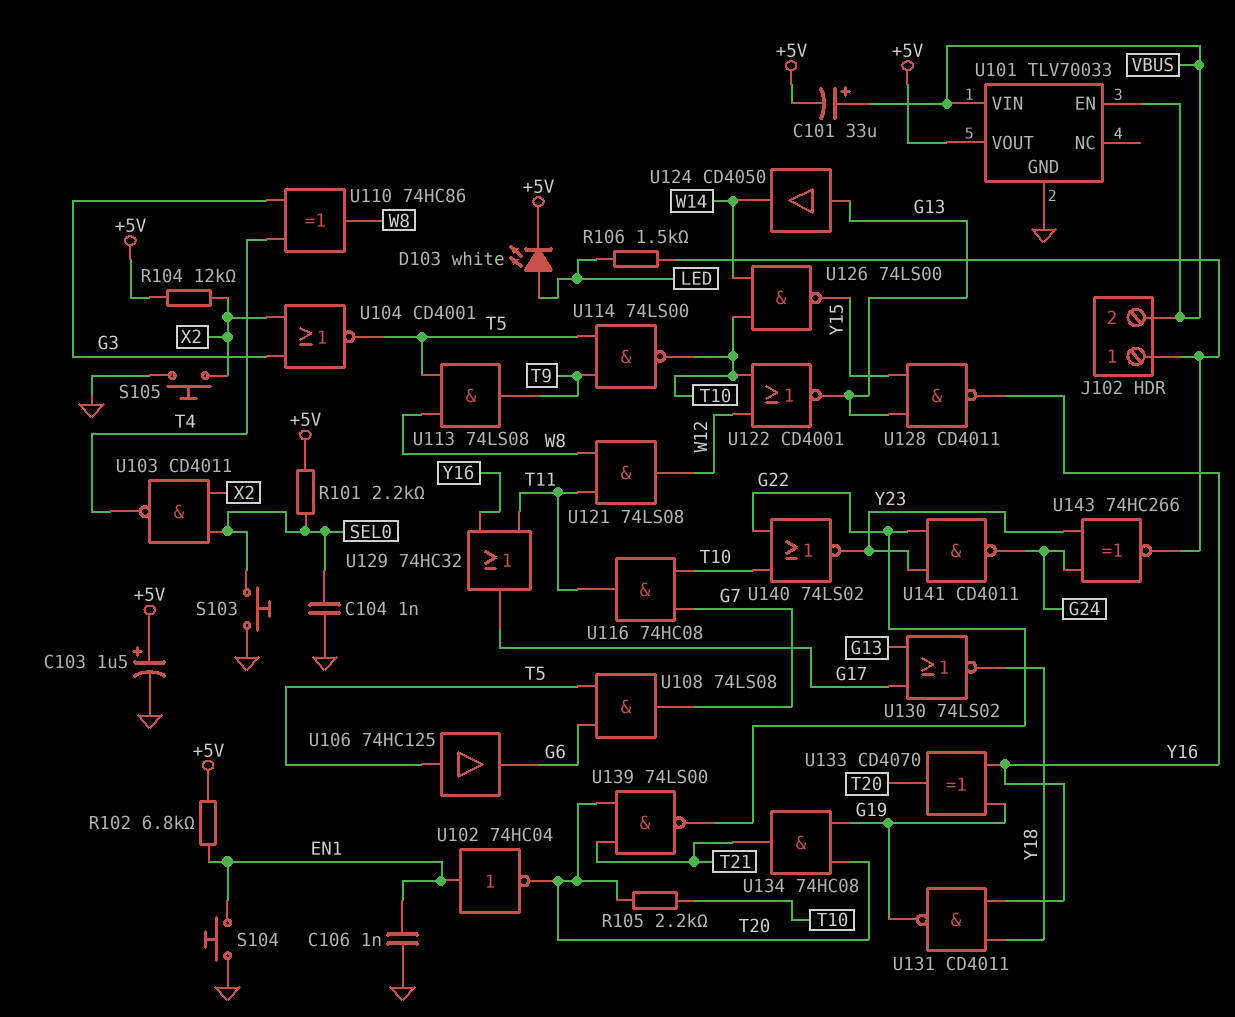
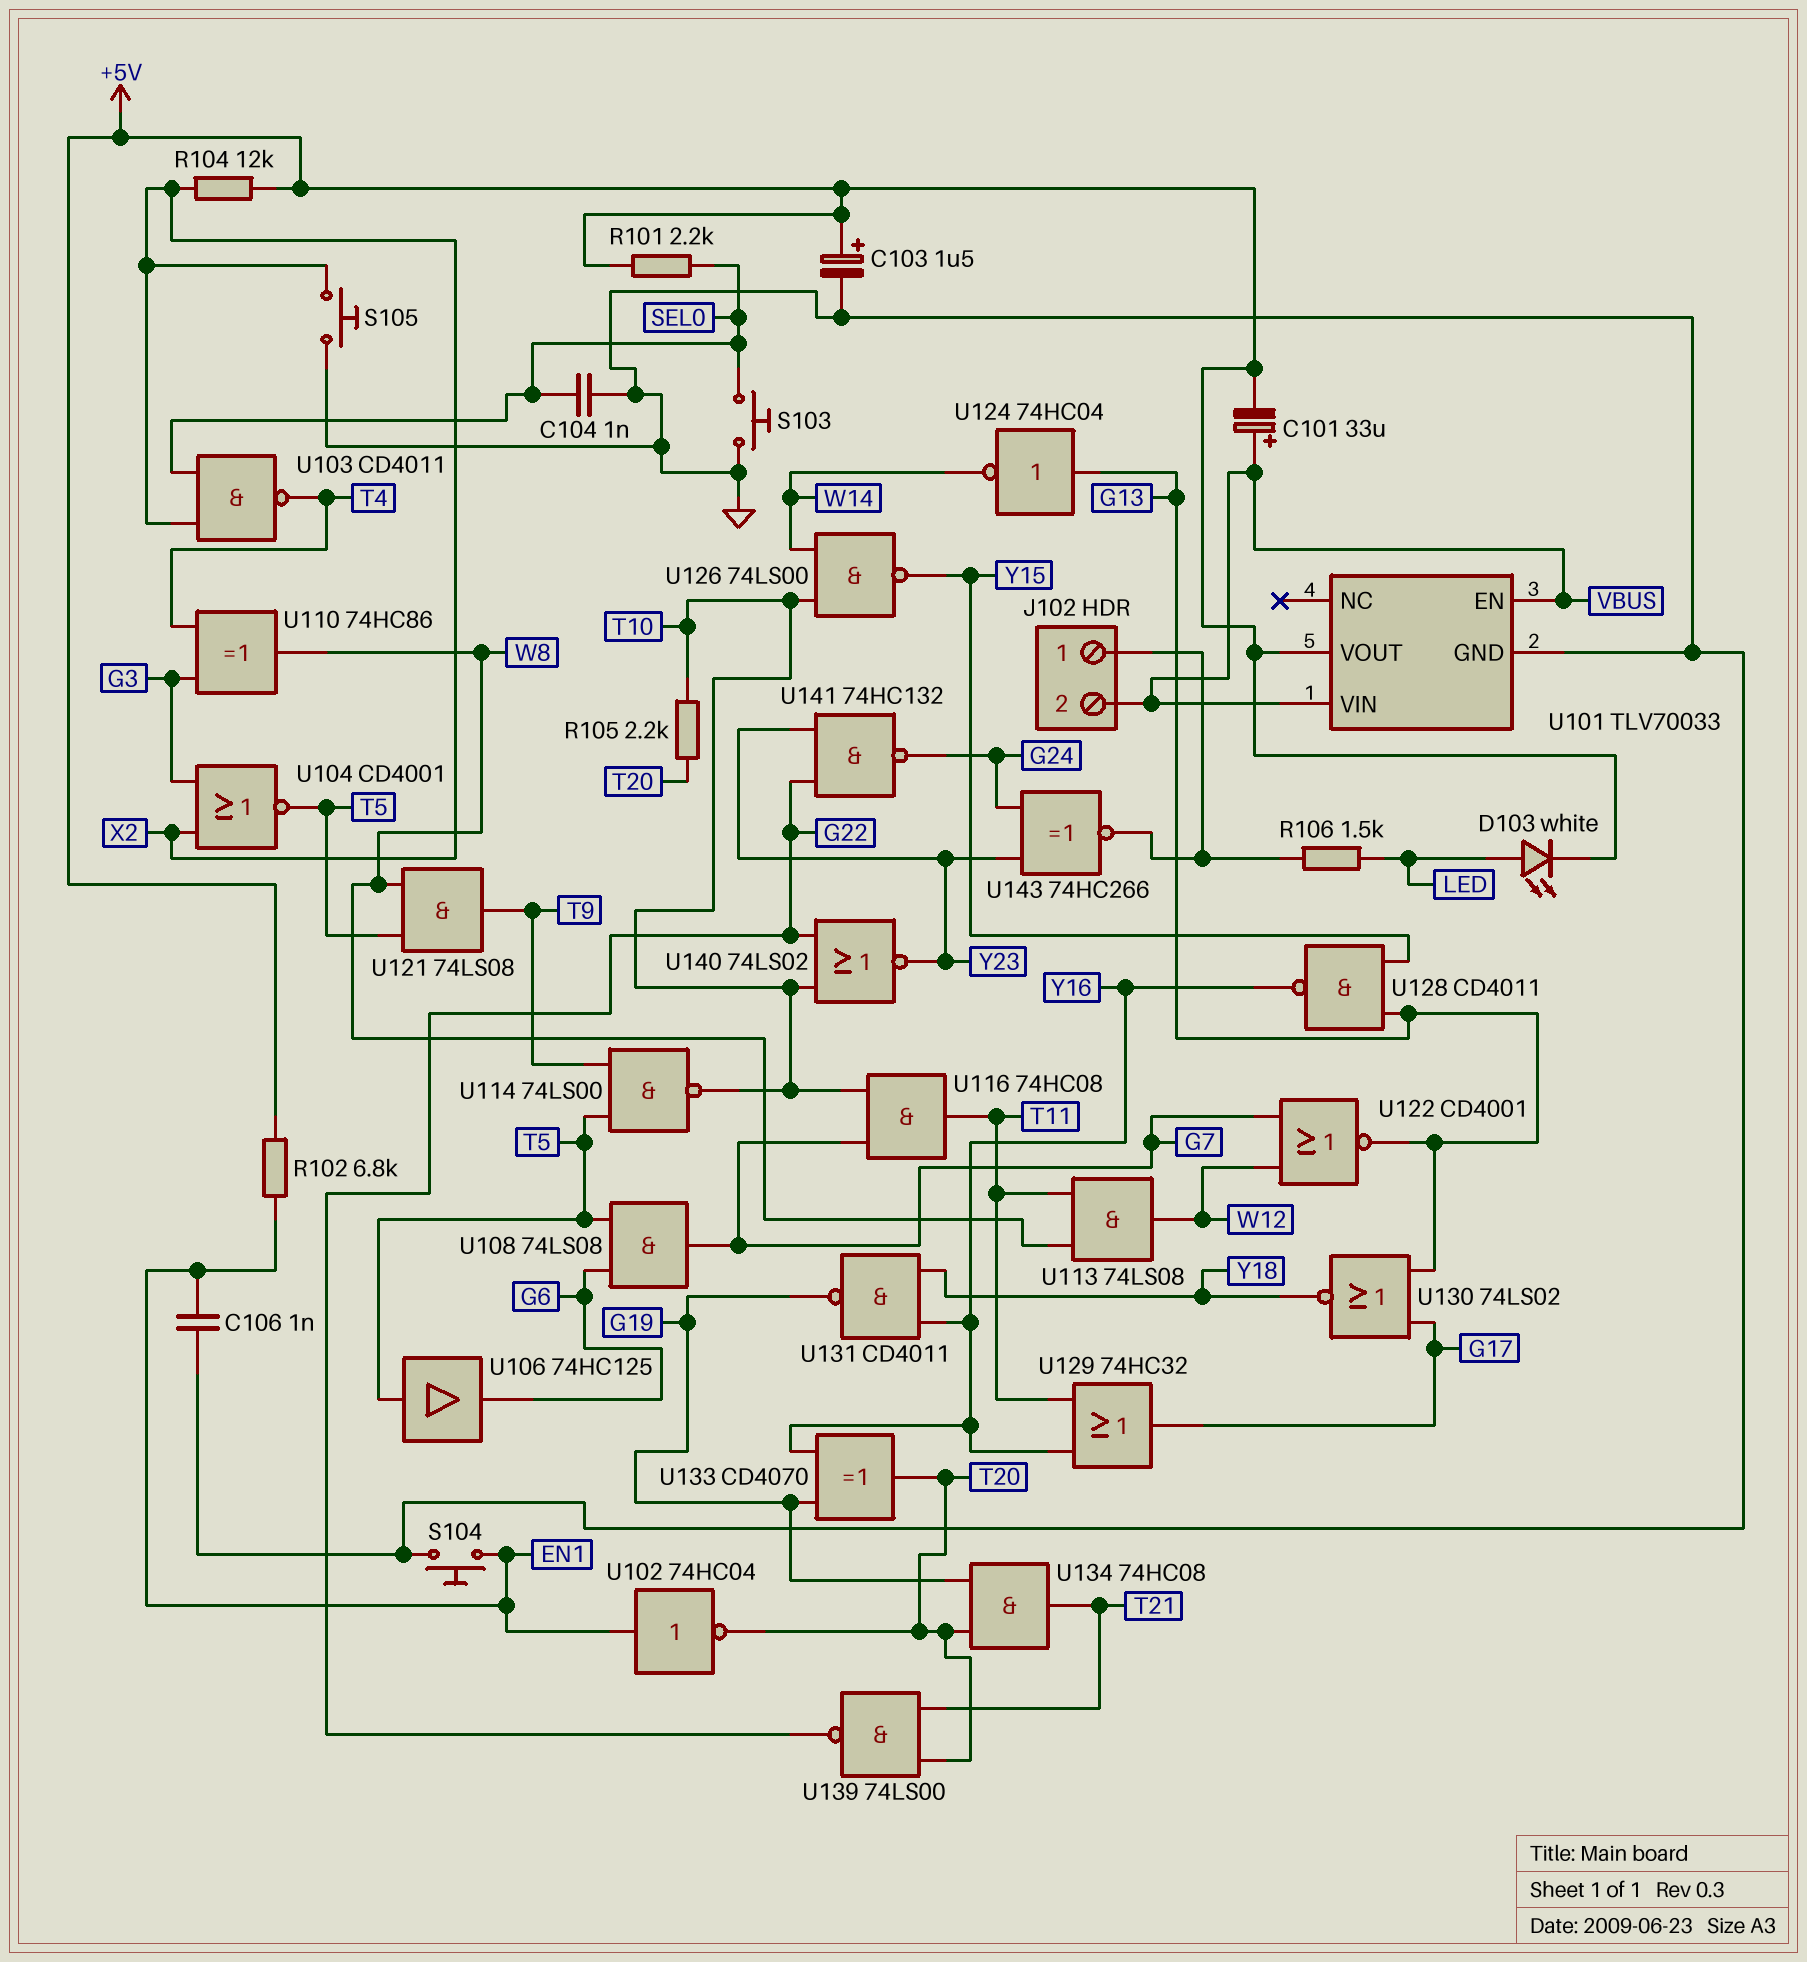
U113: AND 74LS08 (in T5, in W8, out T9) -> AND 74LS08 (in T11, in W8, out W12)
U121: AND 74LS08 (in T11, in W8, out W12) -> AND 74LS08 (in T5, in W8, out T9)
U122: NOR CD4001 (in T10, in W12, out G13) -> NOR CD4001 (in G7, in W12, out G13)
U124: buffer CD4050 (in G13, out W14) -> NOT 74HC04 (in G13, out W14)
U141: NAND CD4011 (in G22, in Y23, out G24) -> NAND 74HC132 (in G22, in Y23, out G24)

